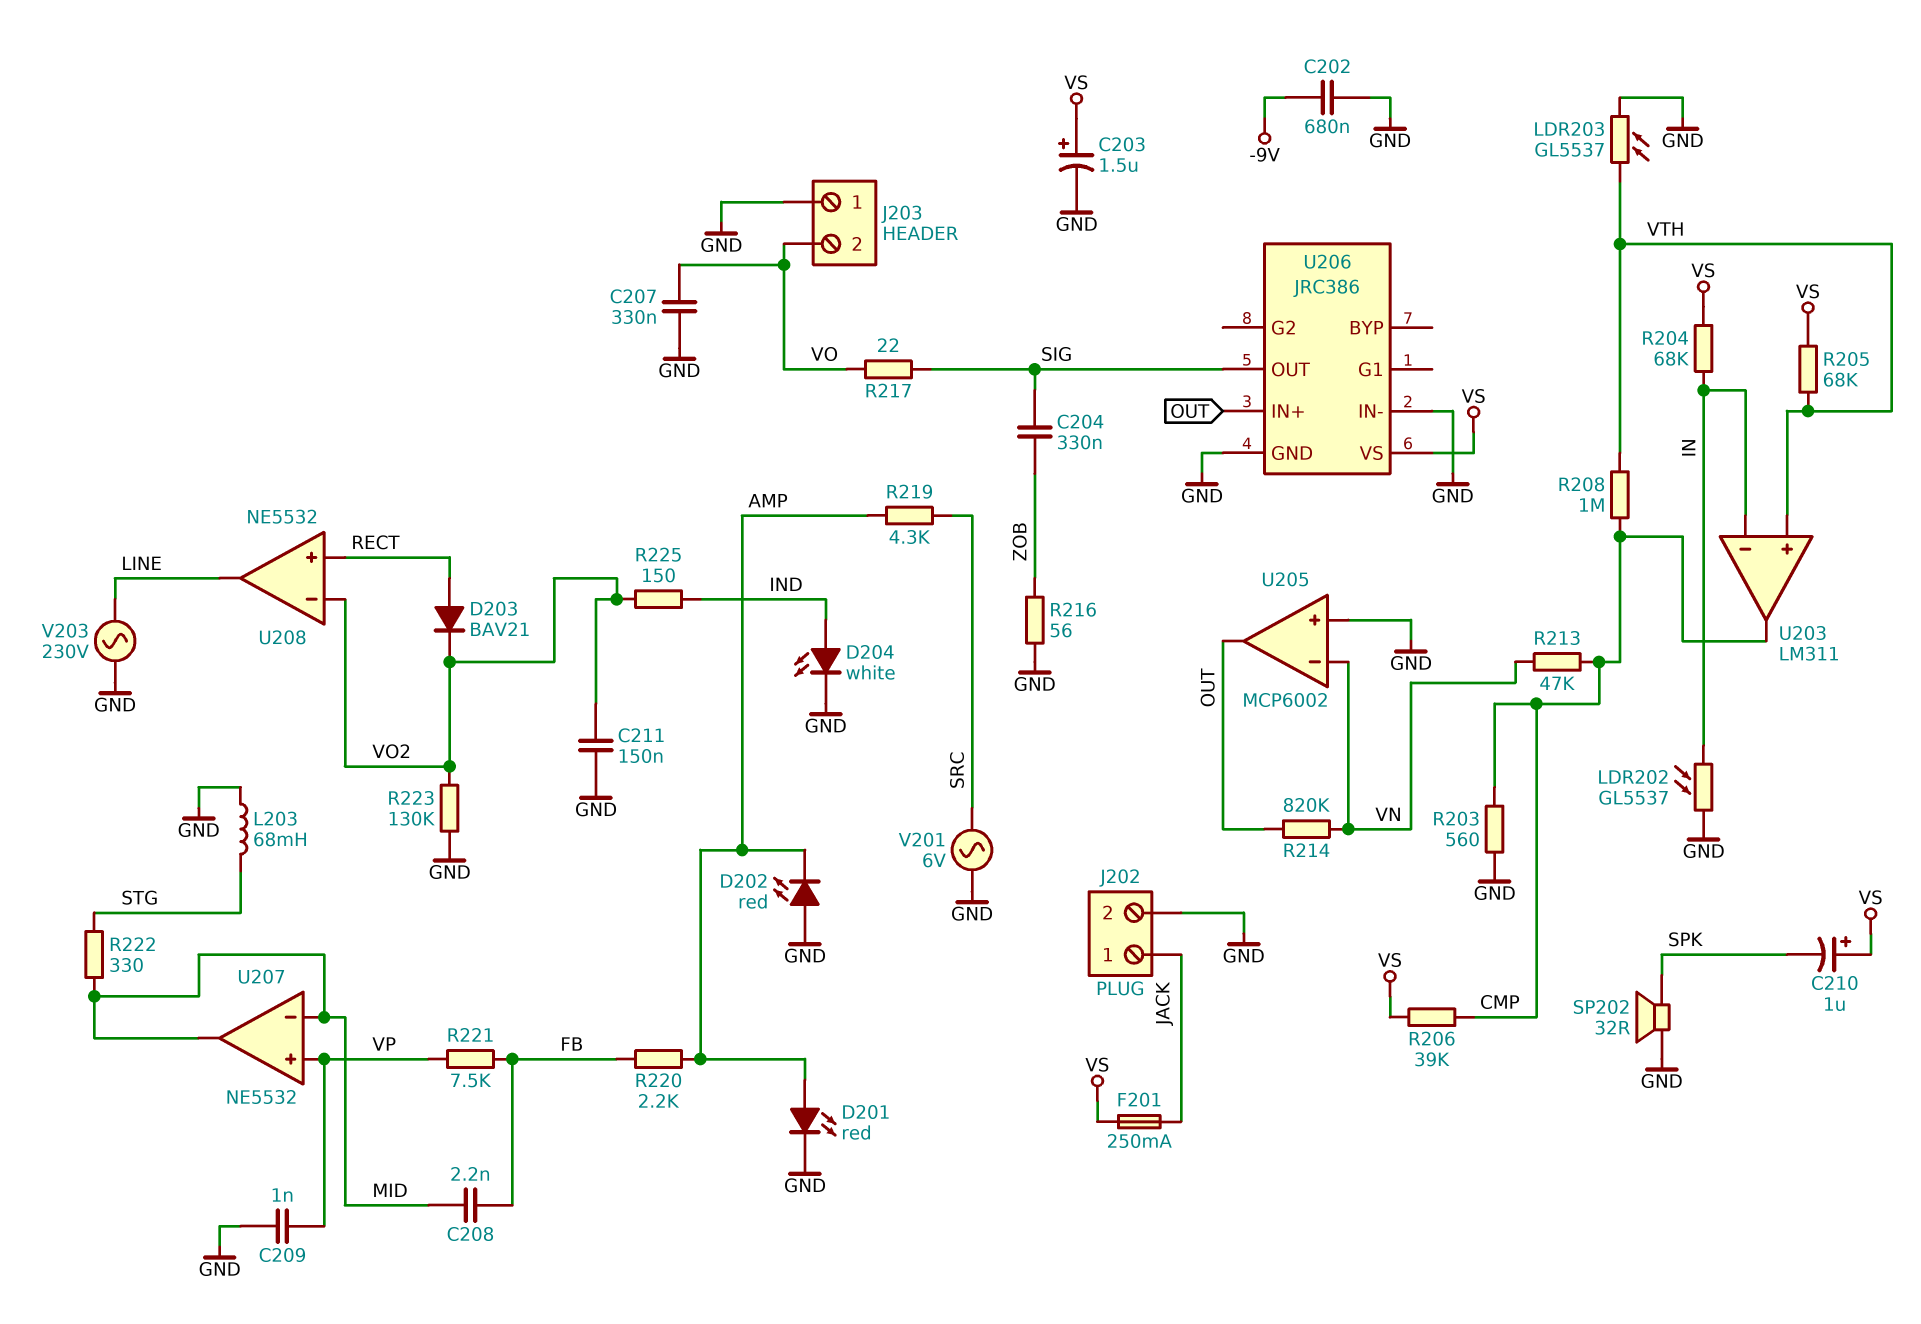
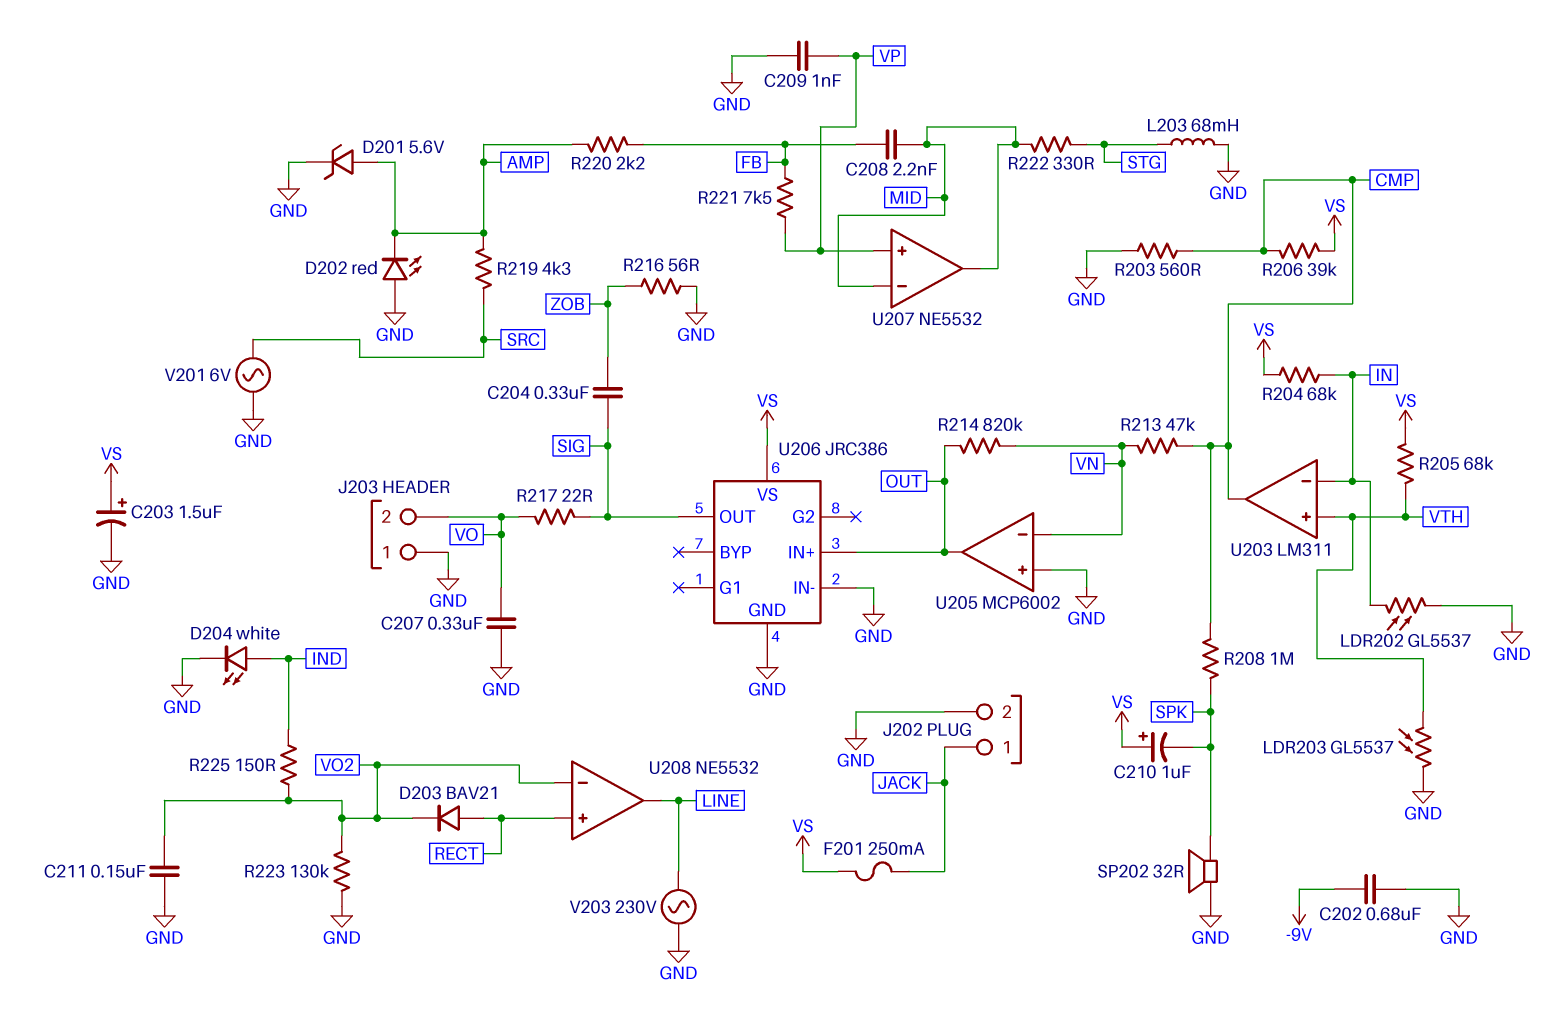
D201: LED red (A AMP, K GND) -> zener 5.6V (A AMP, K GND)
R208: 1M (CMP, VTH) -> 1M (CMP, SPK)

